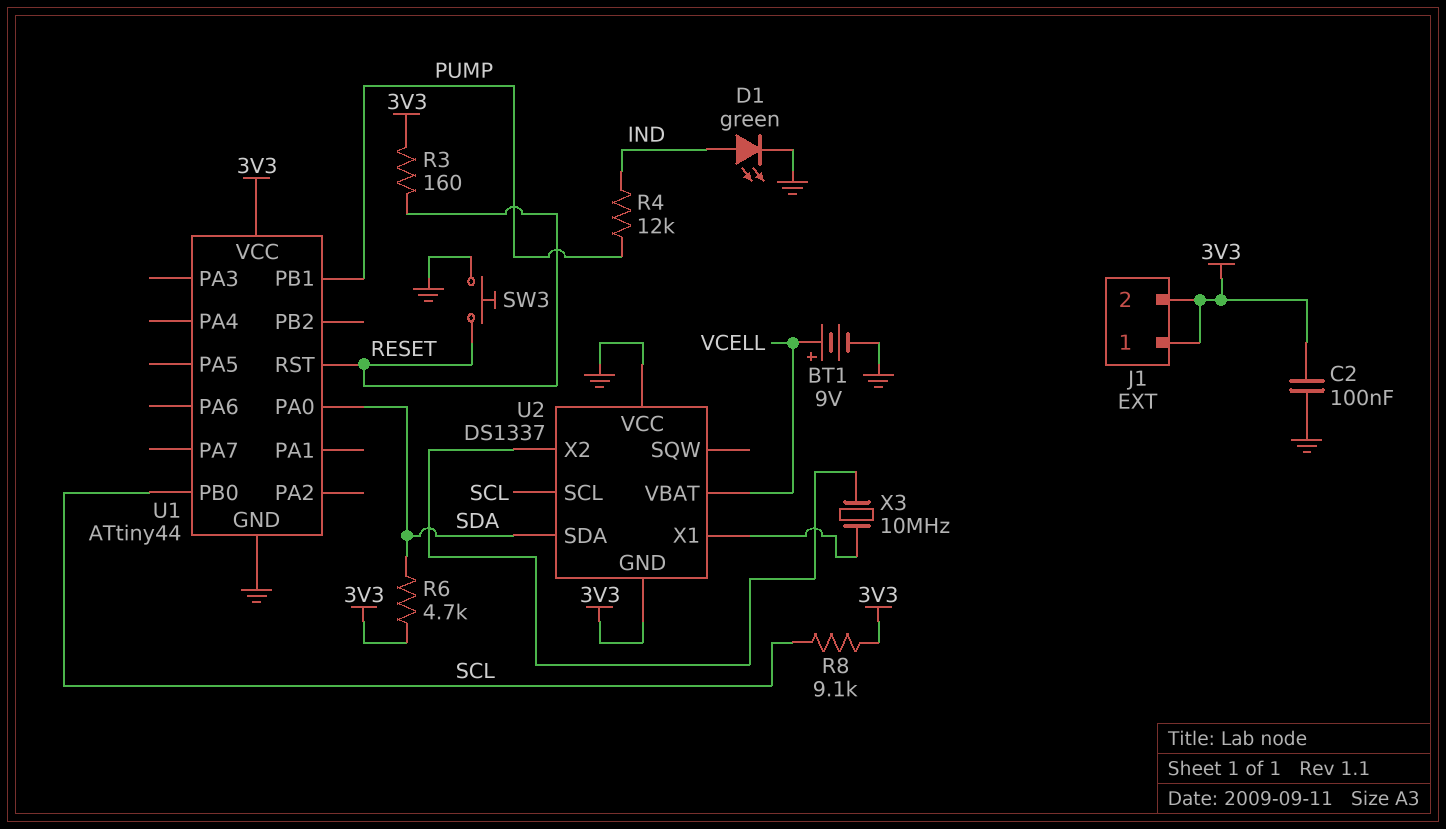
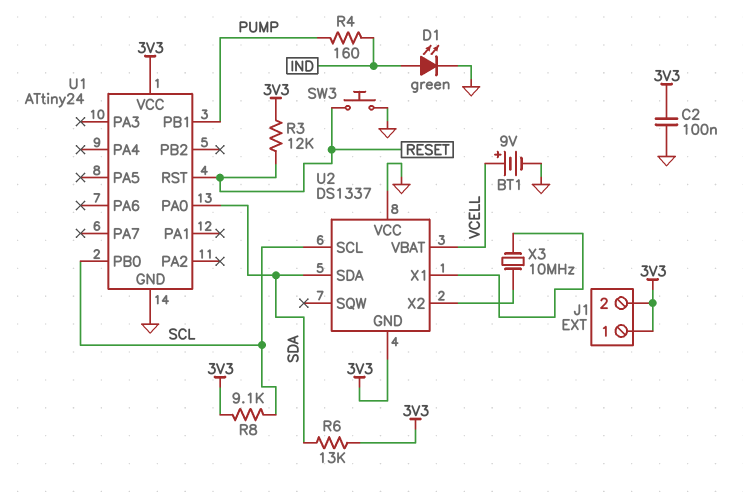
R3: 160 (3V3, RESET) -> 12k (3V3, RESET)
R4: 12k (IND, PUMP) -> 160 (IND, PUMP)
R6: 4.7k (3V3, SDA) -> 13k (3V3, SDA)
U1: ATtiny44 -> ATtiny24

